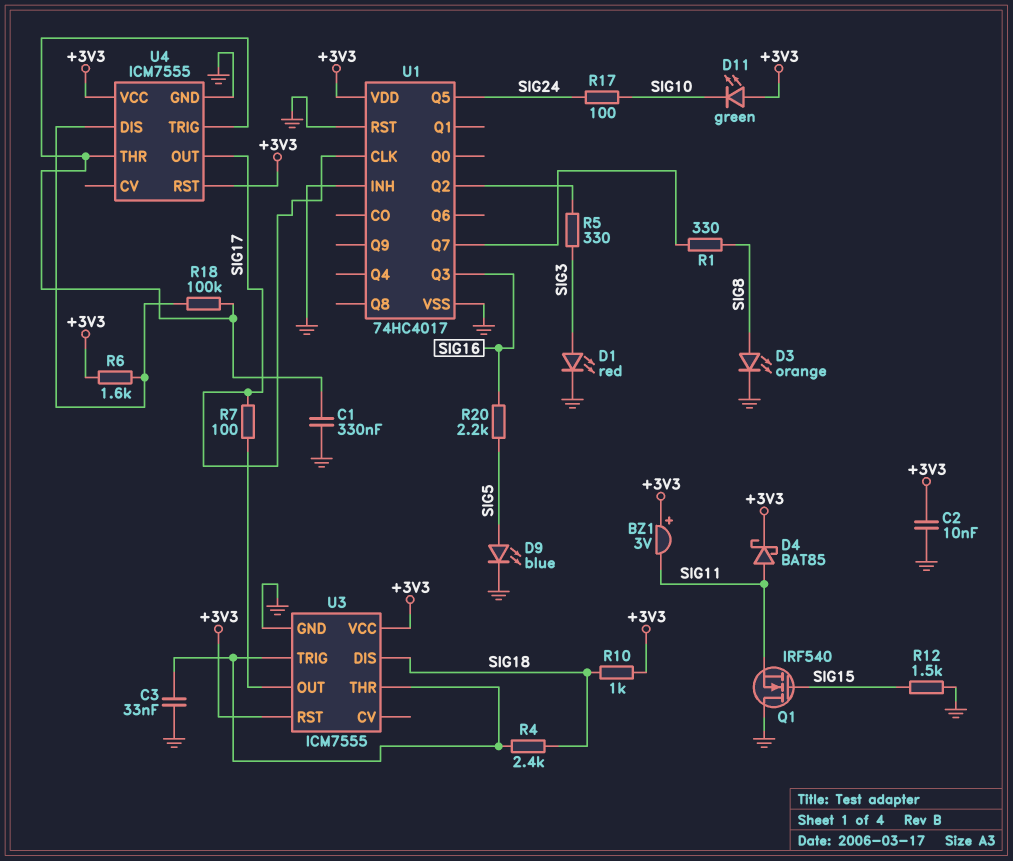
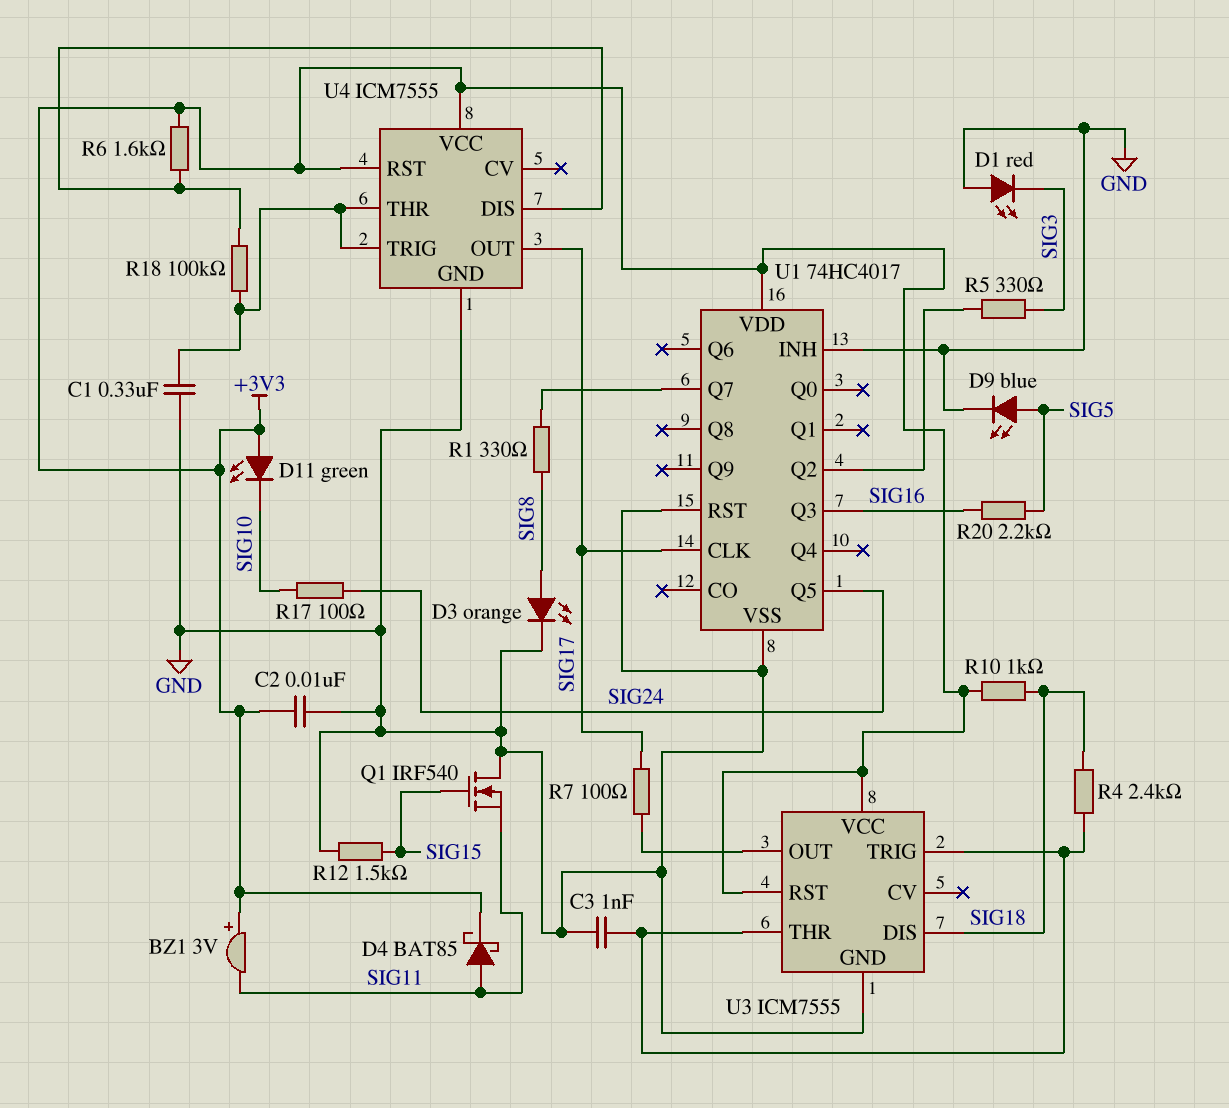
C3: 33nF (GND, U3/THR) -> 1nF (GND, U3/THR)
D1: LED red (A SIG3, K GND) -> LED red (A GND, K SIG3)

